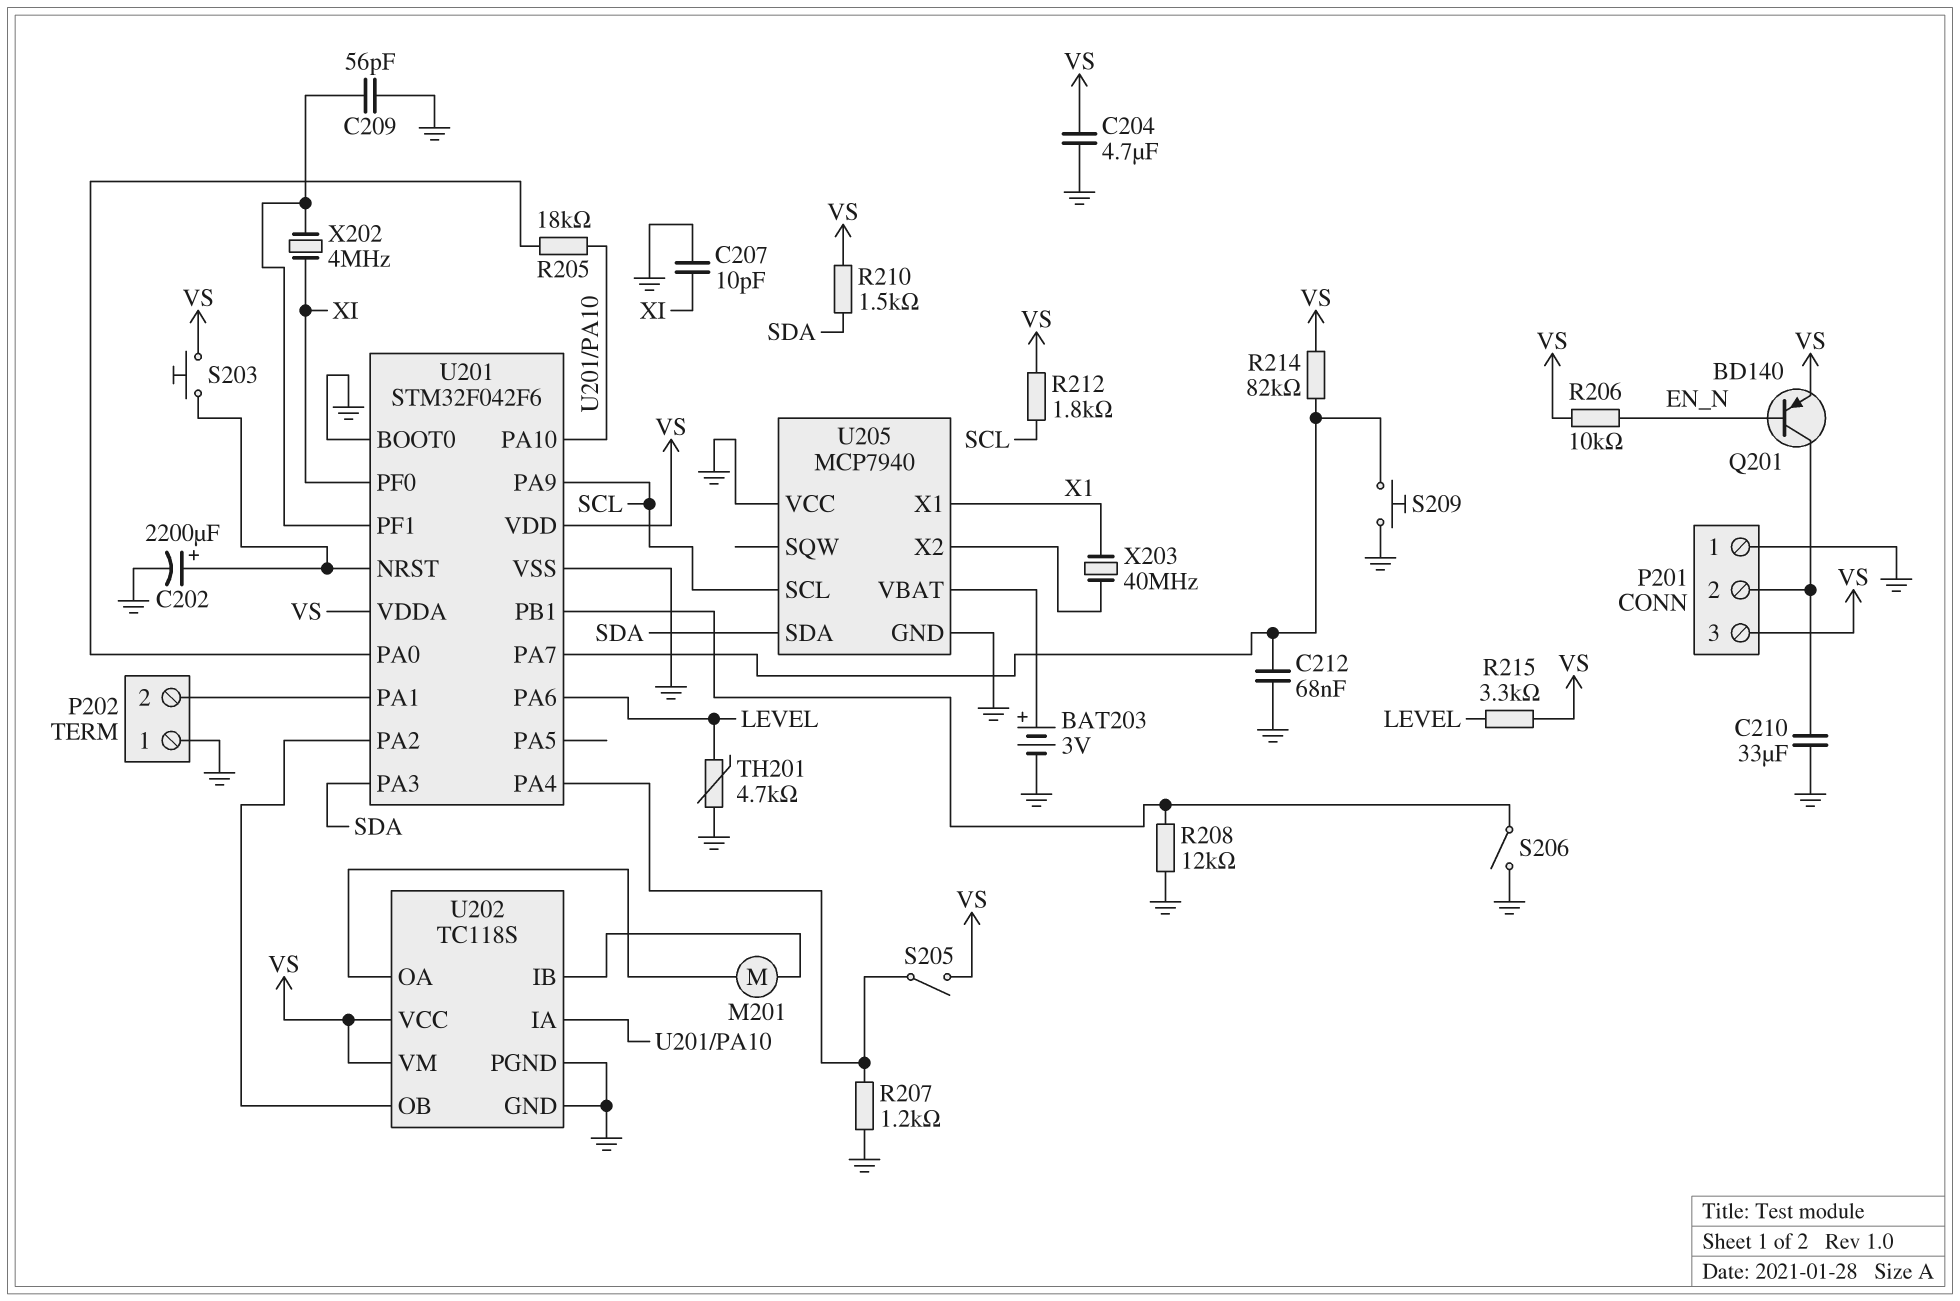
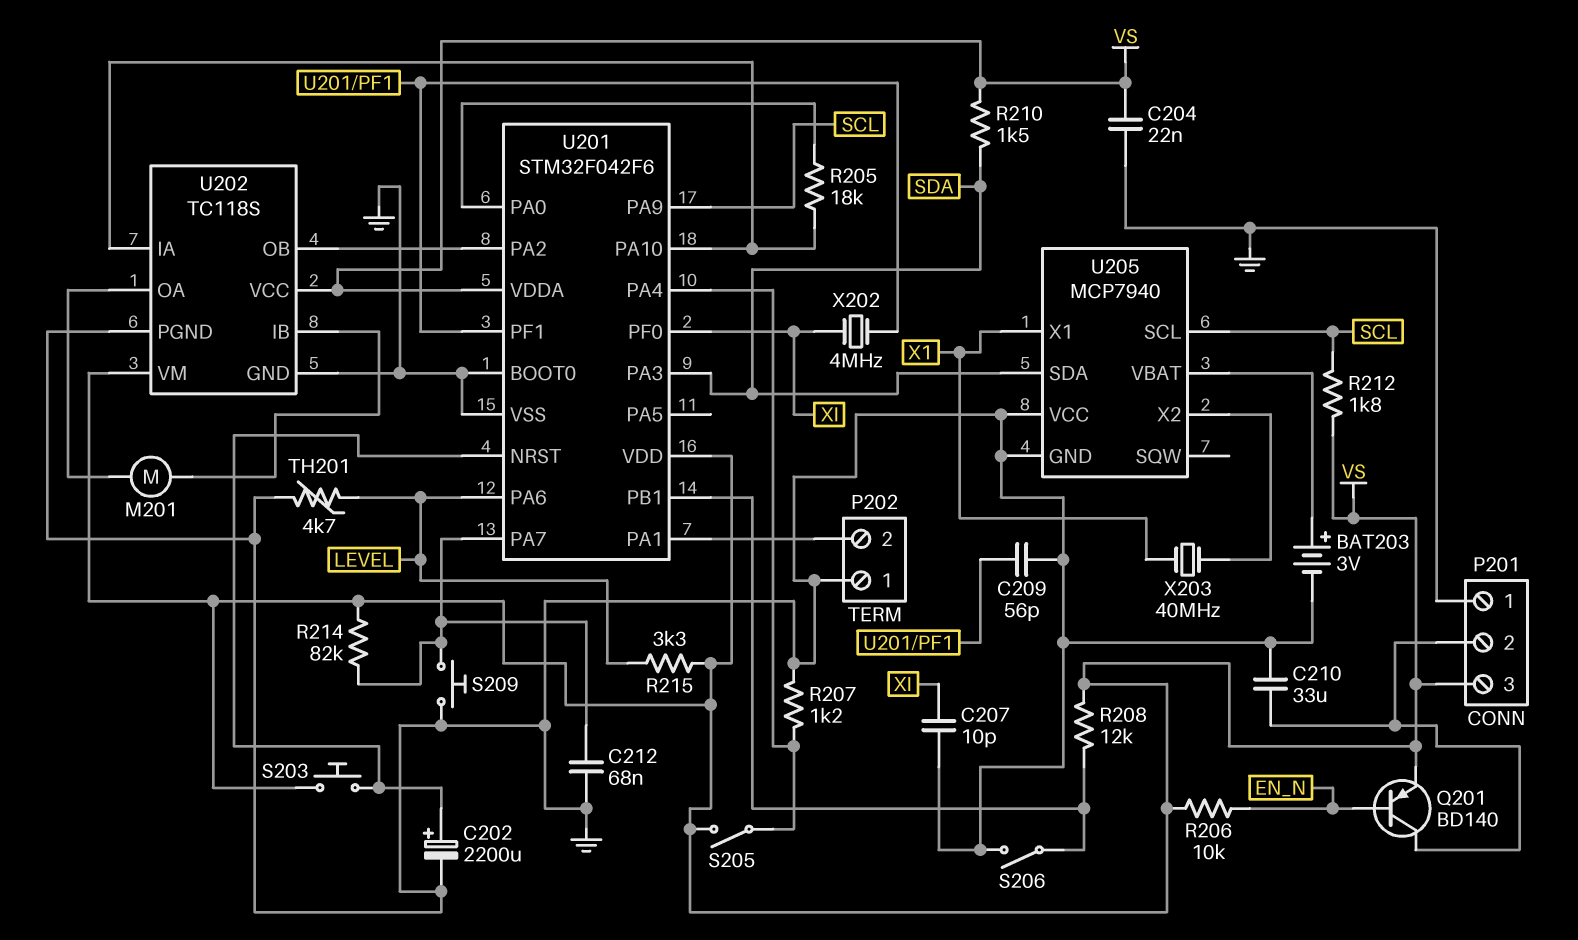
C204: 4.7uF (GND, VS) -> 22nF (GND, VS)
R208: 12k (GND, U201/PB1) -> 12k (U201/PB1, VS)

